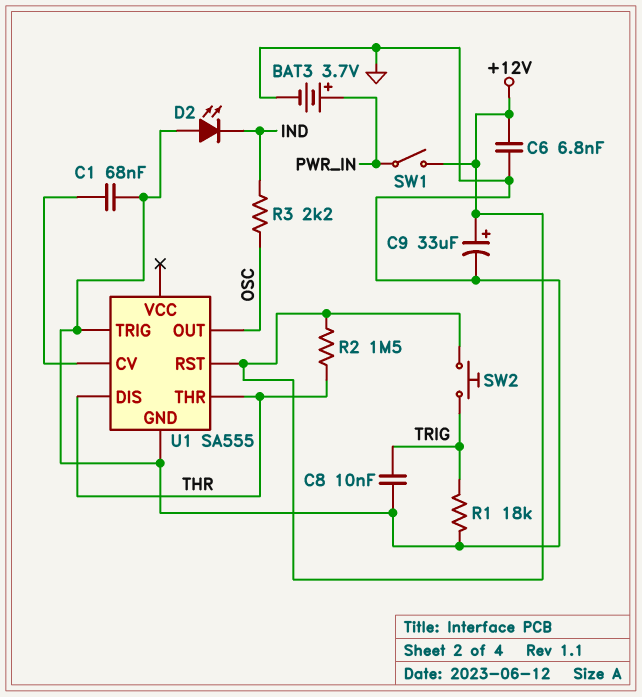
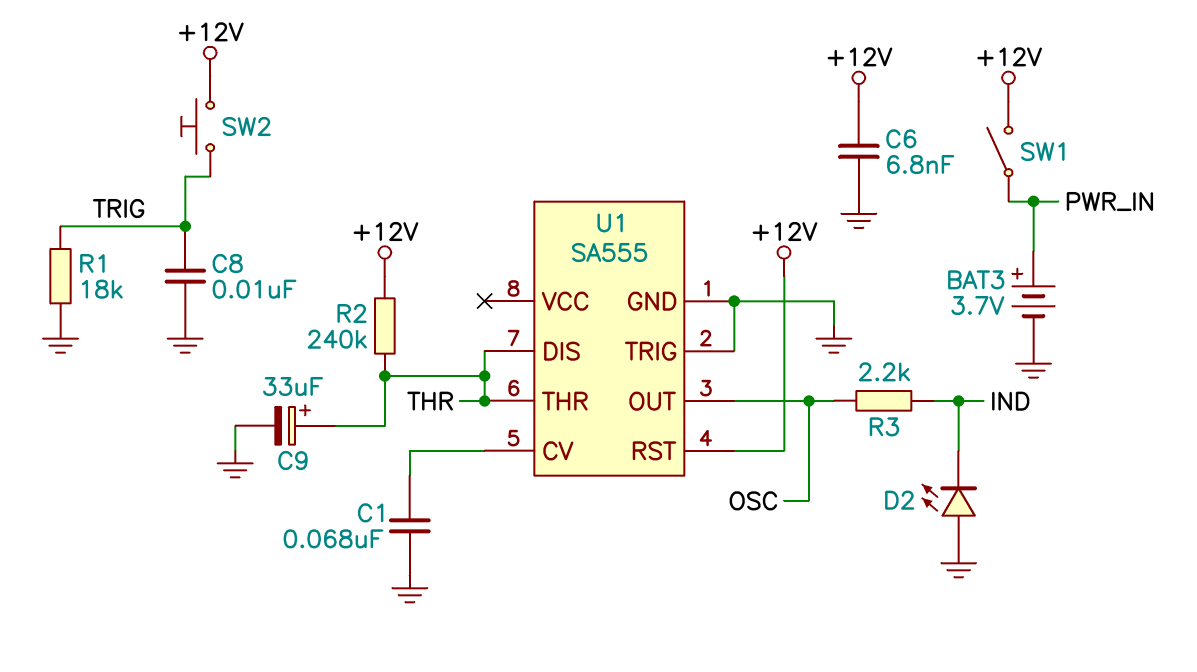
C9: 33uF (plus +12V, minus GND) -> 33uF (plus THR, minus GND)
R2: 1.5M (+12V, THR) -> 240k (+12V, THR)

